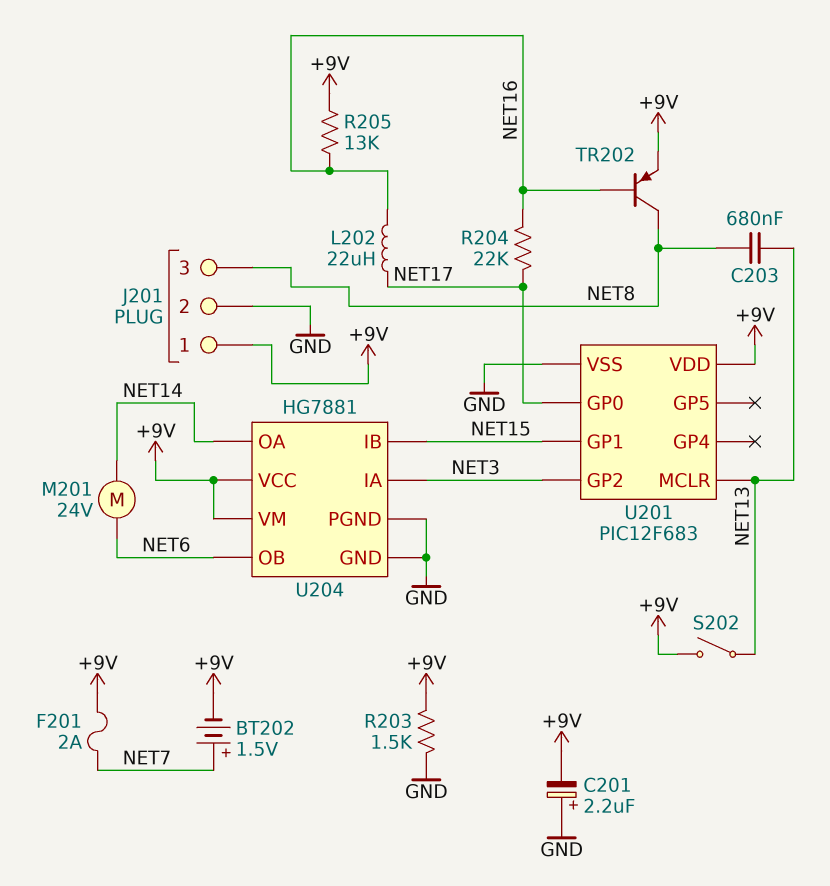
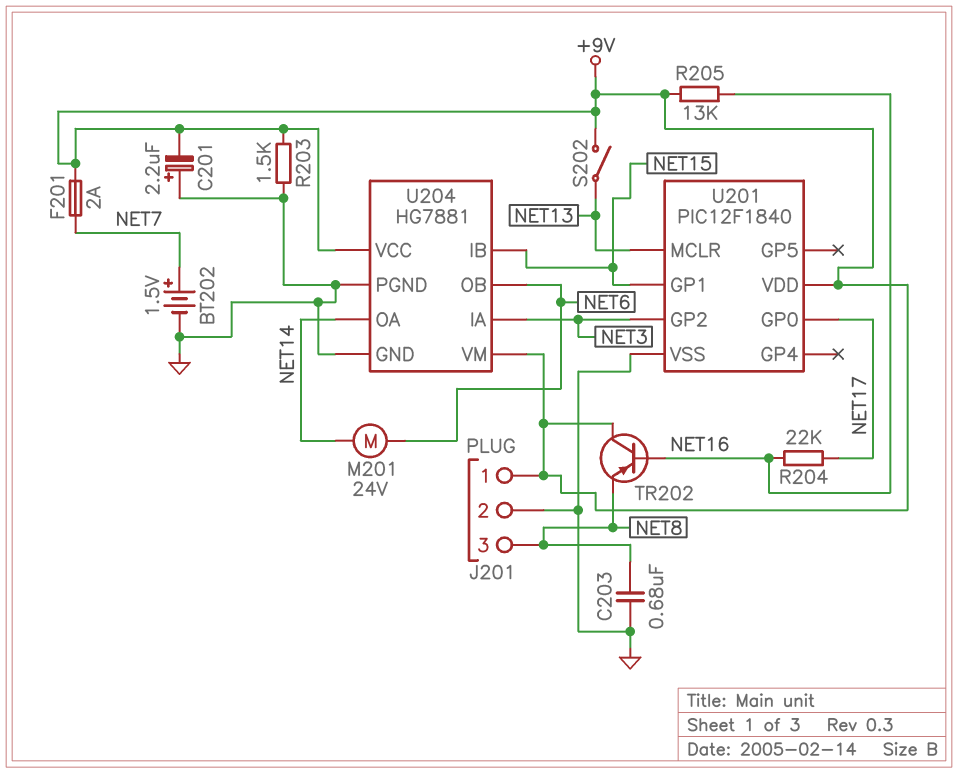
BT202: 1.5V (plus NET7, minus +9V) -> 1.5V (plus NET7, minus GND)
C203: 680nF (NET8, NET13) -> 680nF (GND, NET8)
L202: 22uH (NET16, NET17) -> none
TR202: PNP (B NET16, C NET8, E +9V) -> PNP (B NET16, C +9V, E NET8)
U201: PIC12F683 -> PIC12F1840

